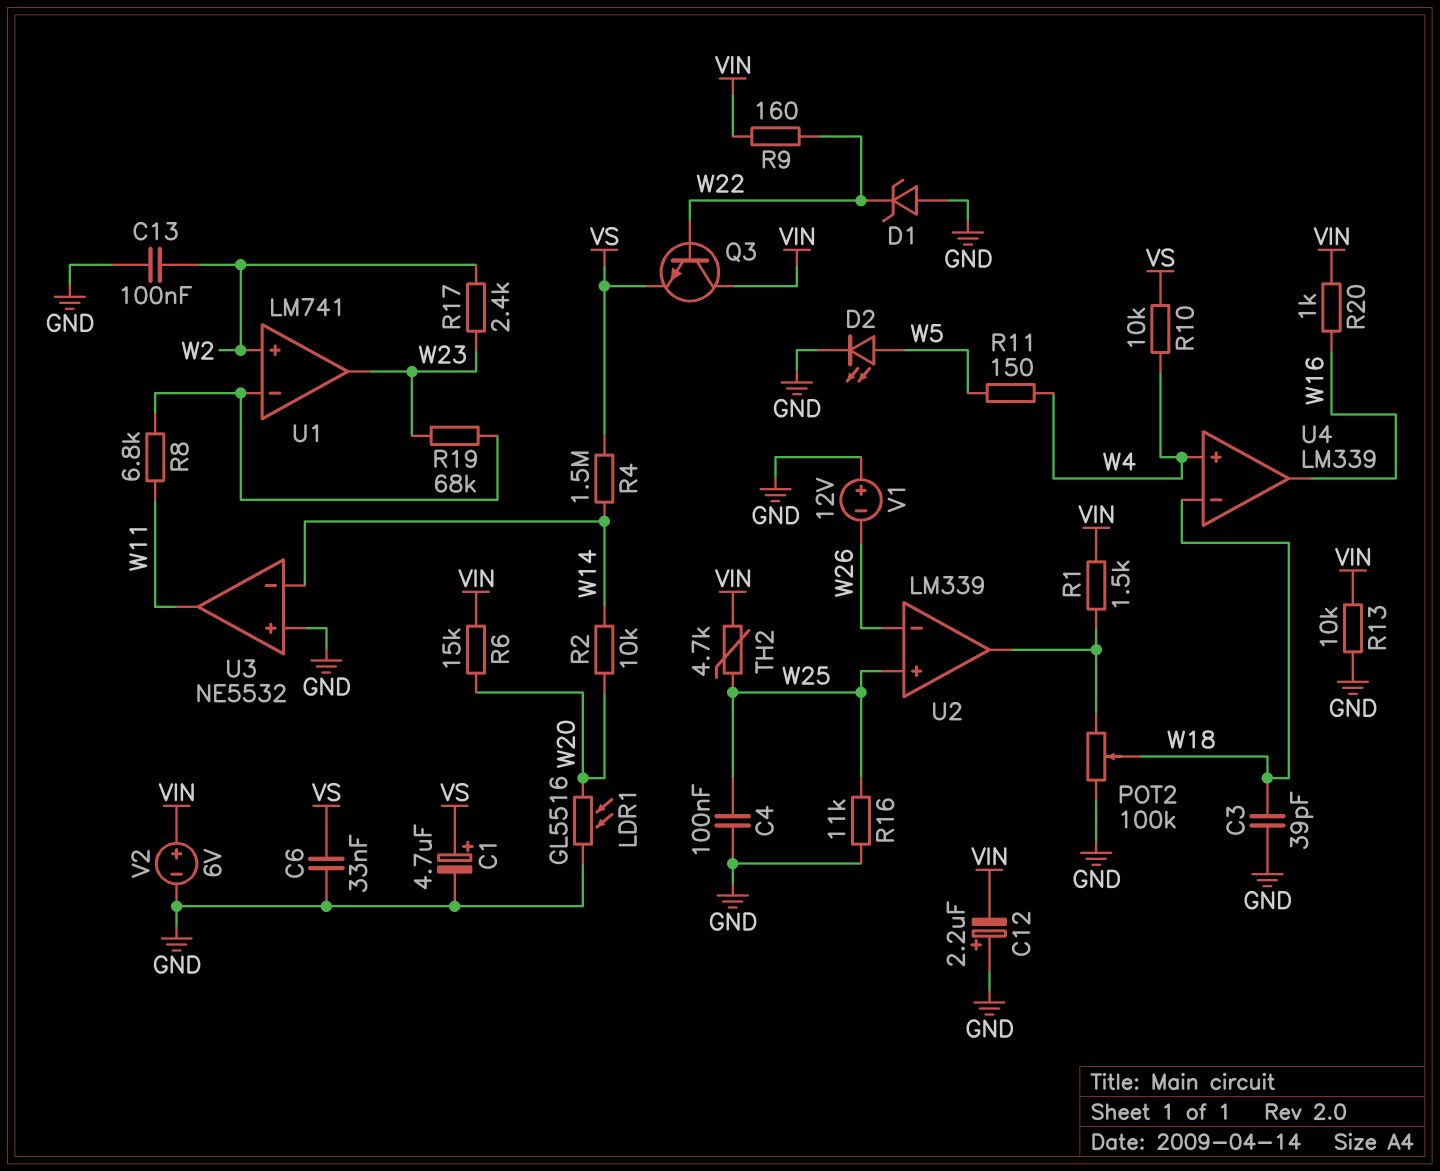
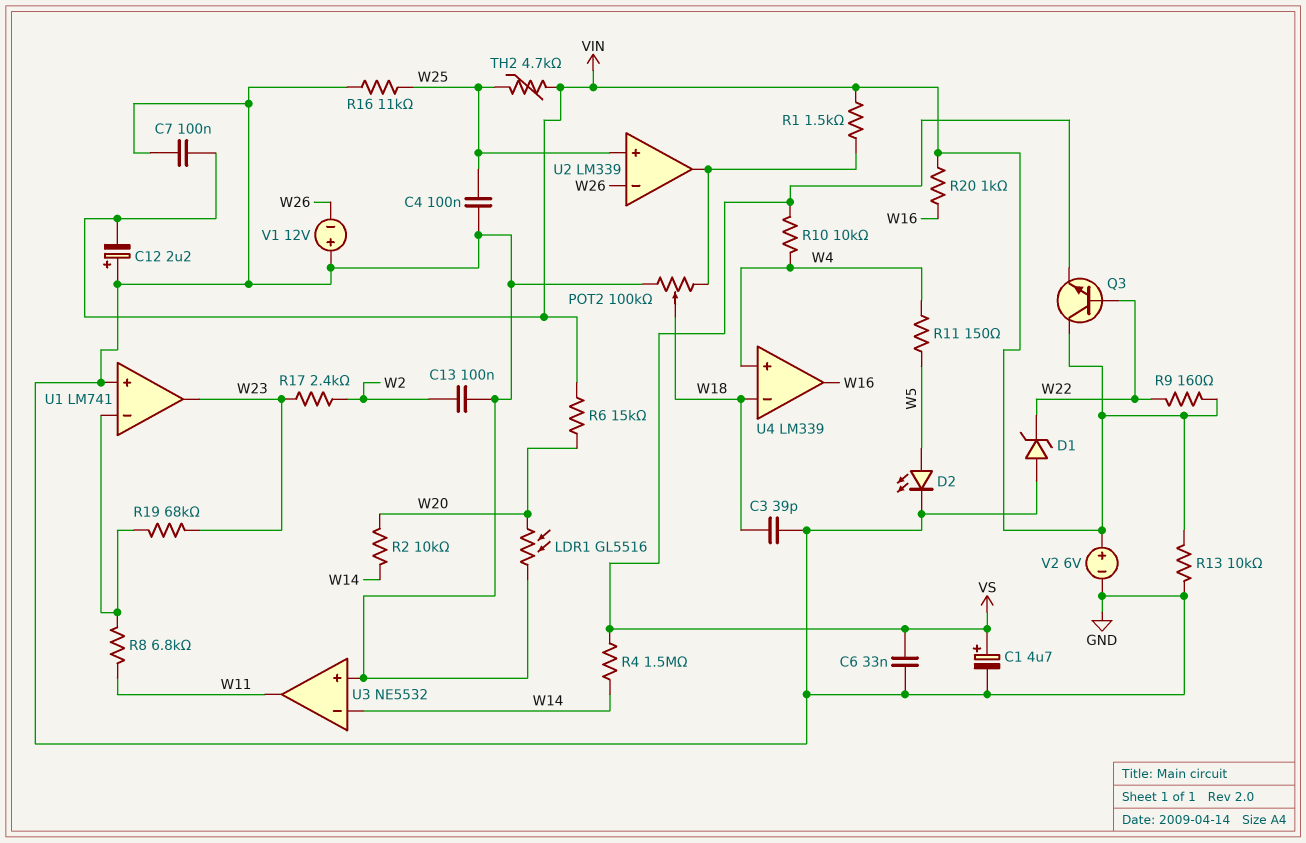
C7: none -> 100nF (GND, VIN)
U1 pin in+: W2 -> GND

